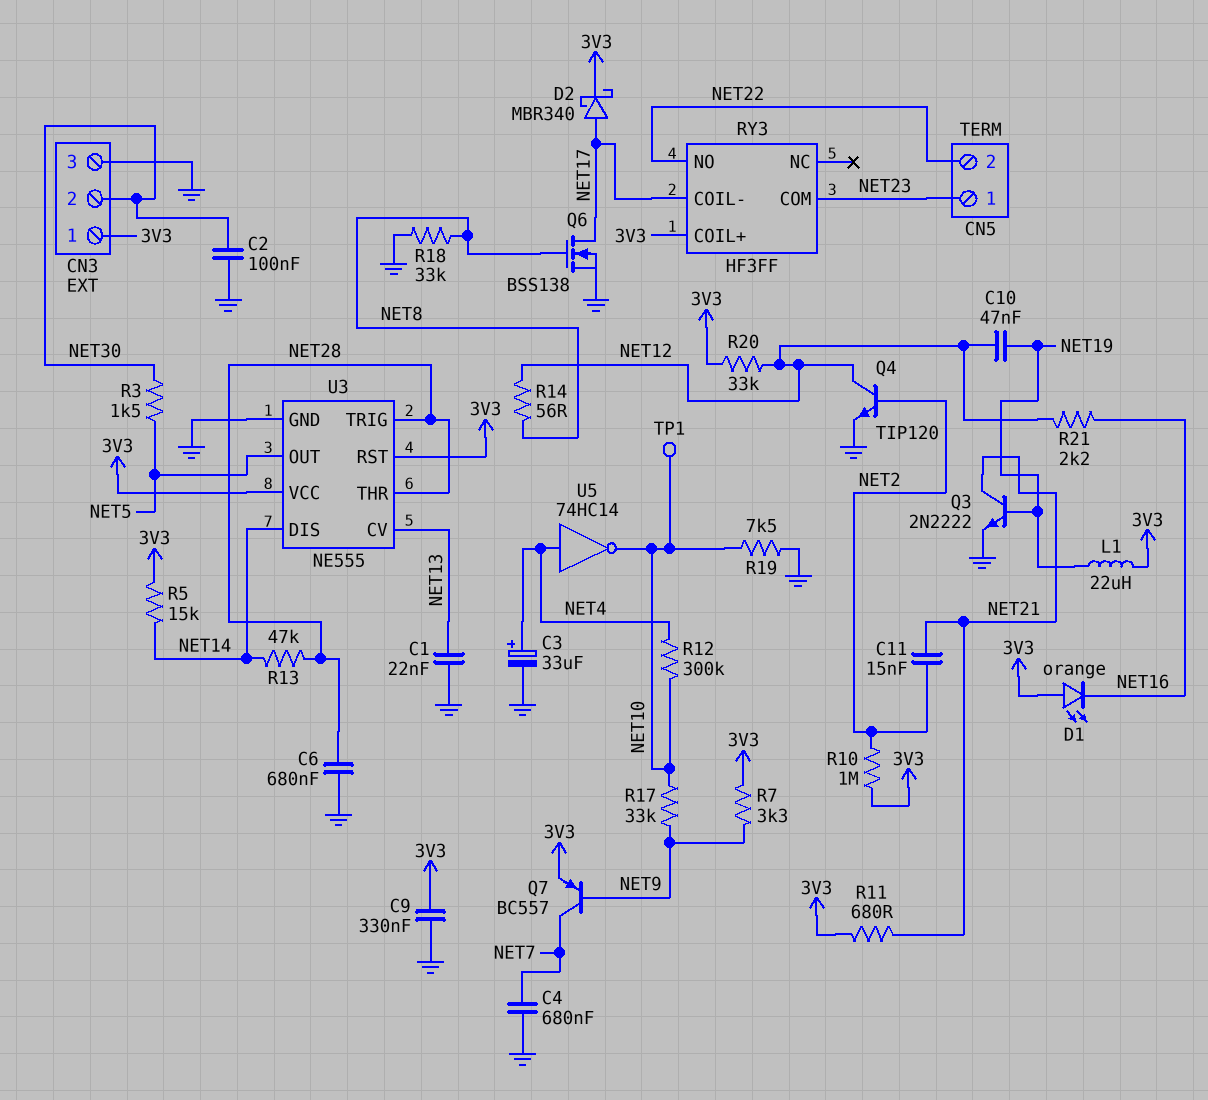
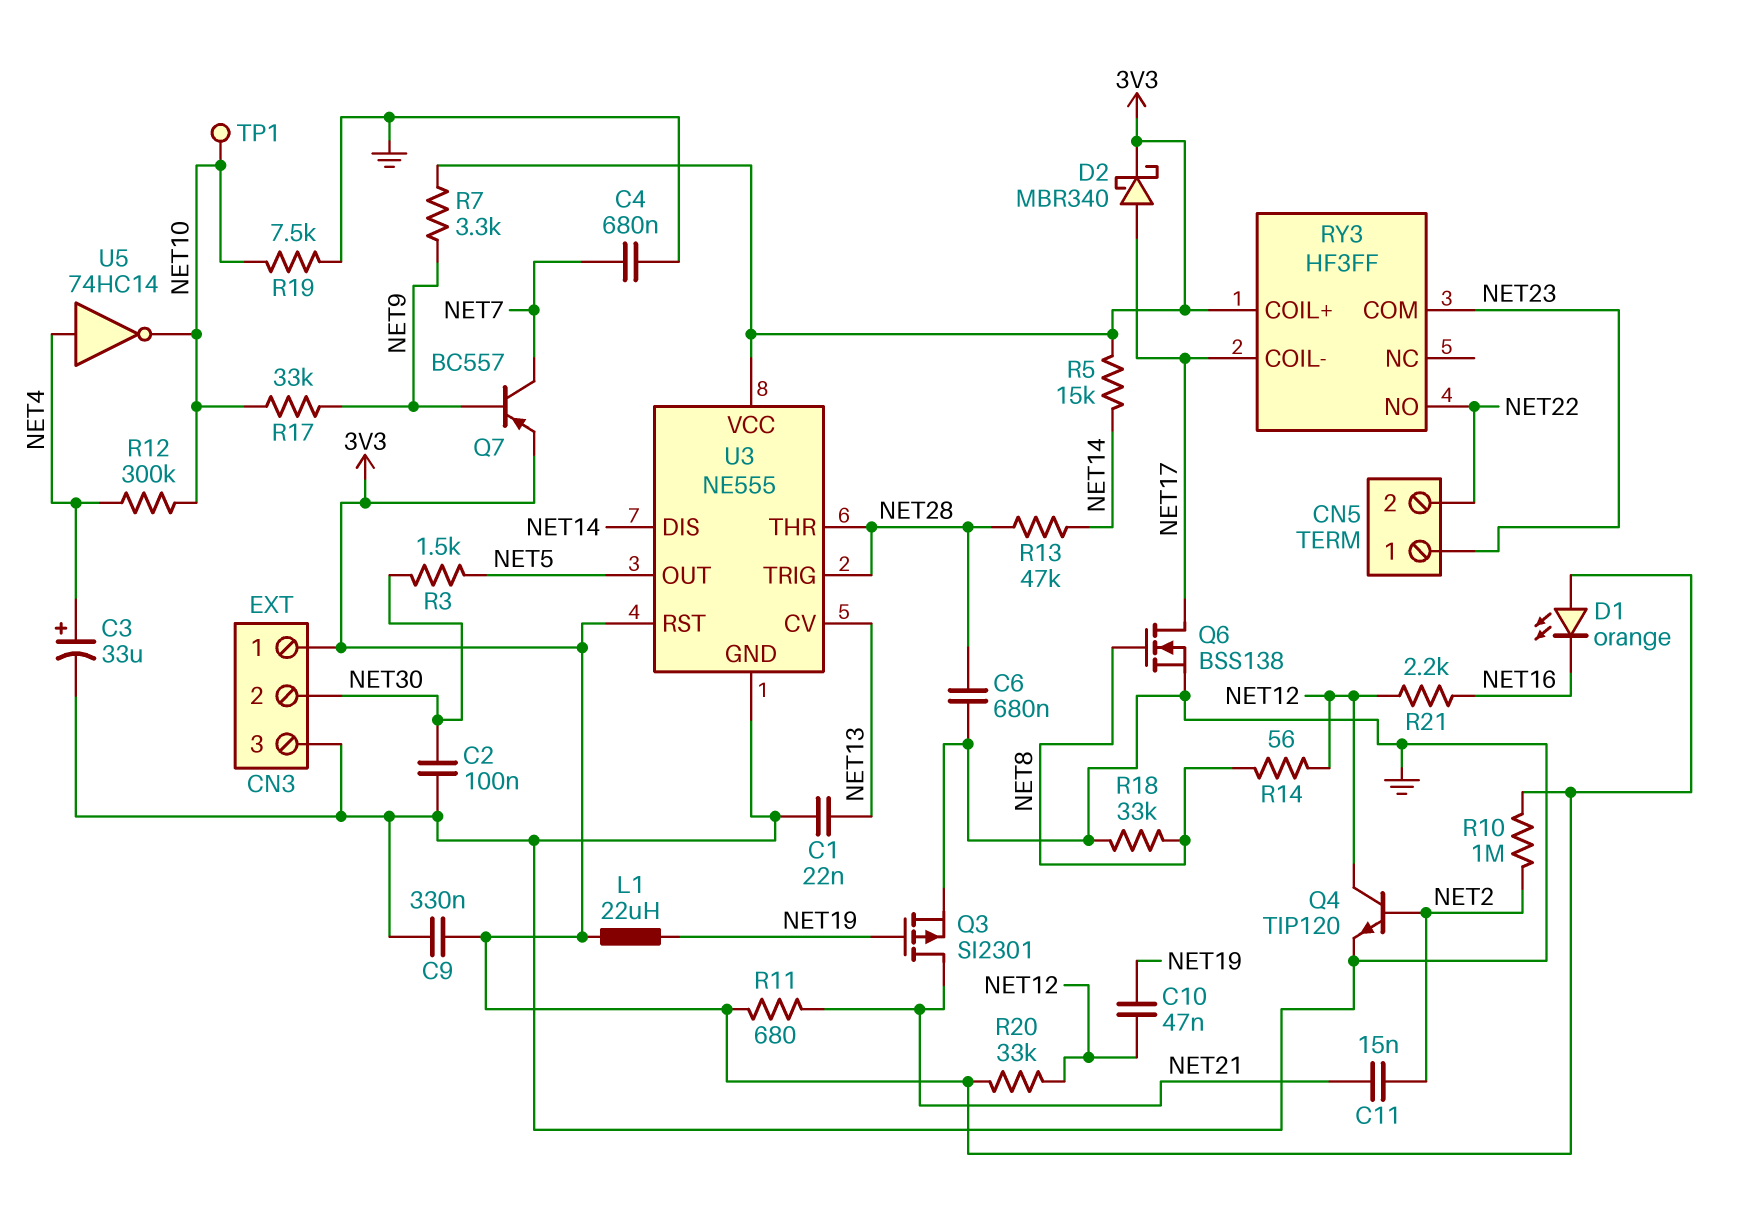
Q3: NPN 2N2222 (B NET19, C NET21, E GND) -> PMOS SI2301 (G NET19, D NET21, S GND)

